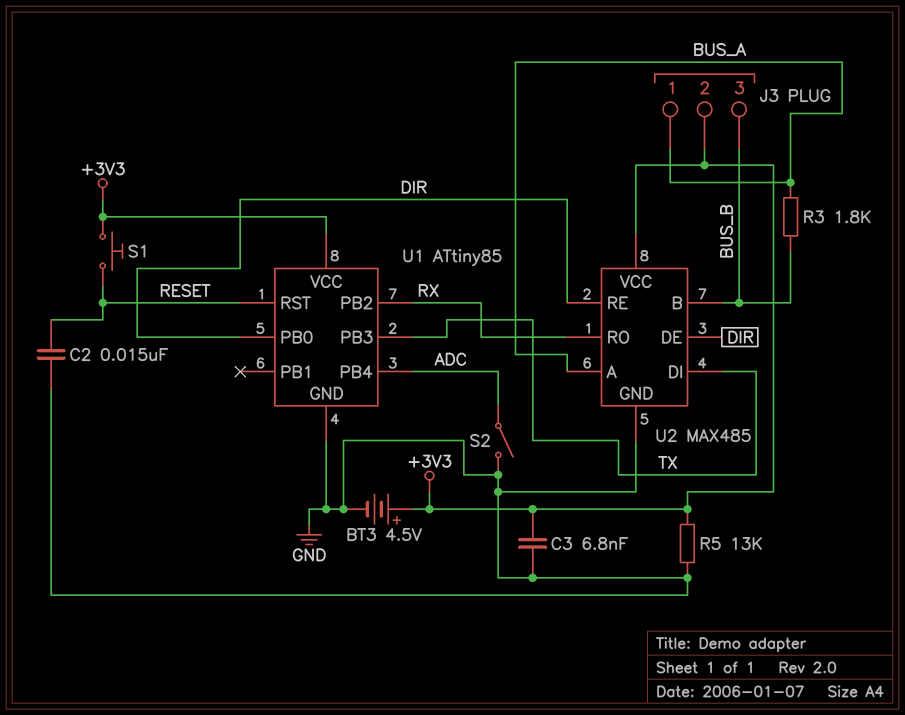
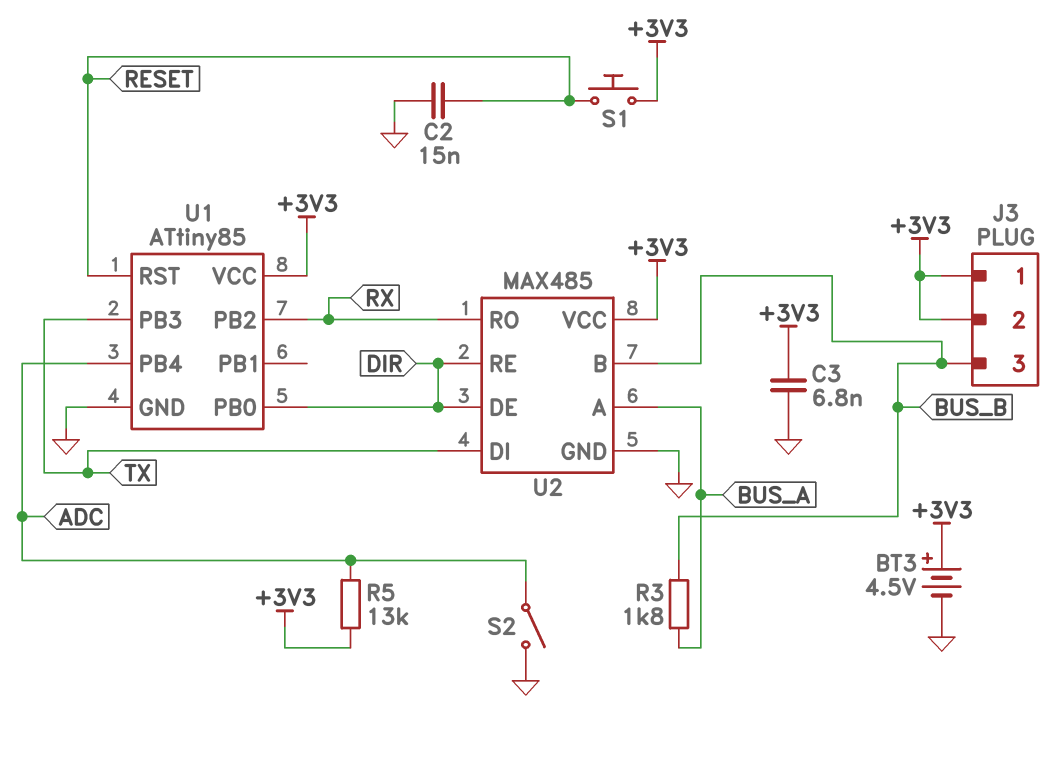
J3 pin 1: BUS_A -> +3V3
R5: 13k (+3V3, GND) -> 13k (+3V3, ADC)

